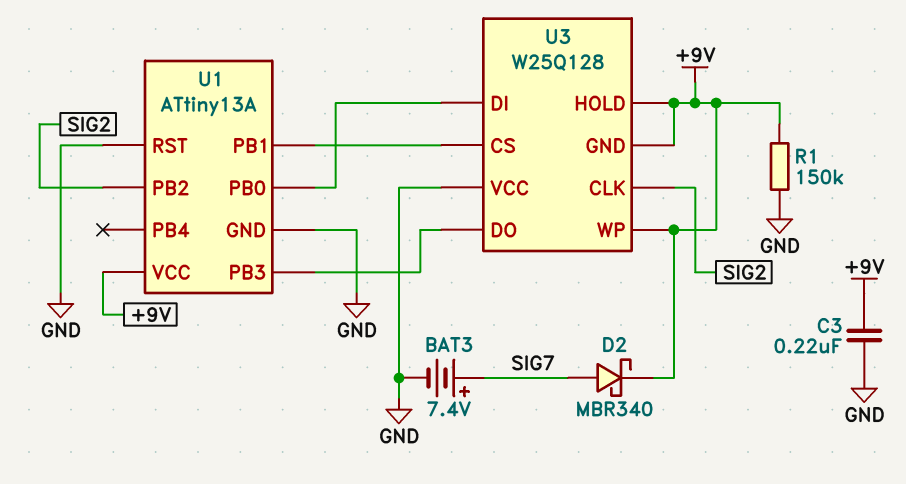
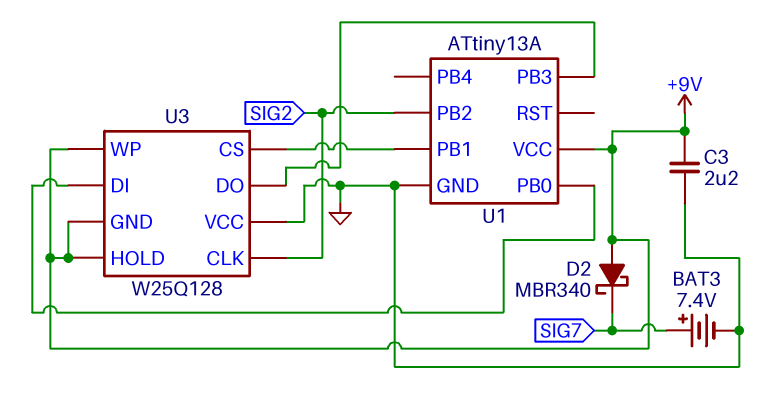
C3: 220nF (+9V, GND) -> 2.2uF (+9V, GND)
D2: schottky MBR340 (A SIG7, K +9V) -> schottky MBR340 (A +9V, K SIG7)
R1: 150k (+9V, GND) -> none
U1 pin RST: GND -> none

